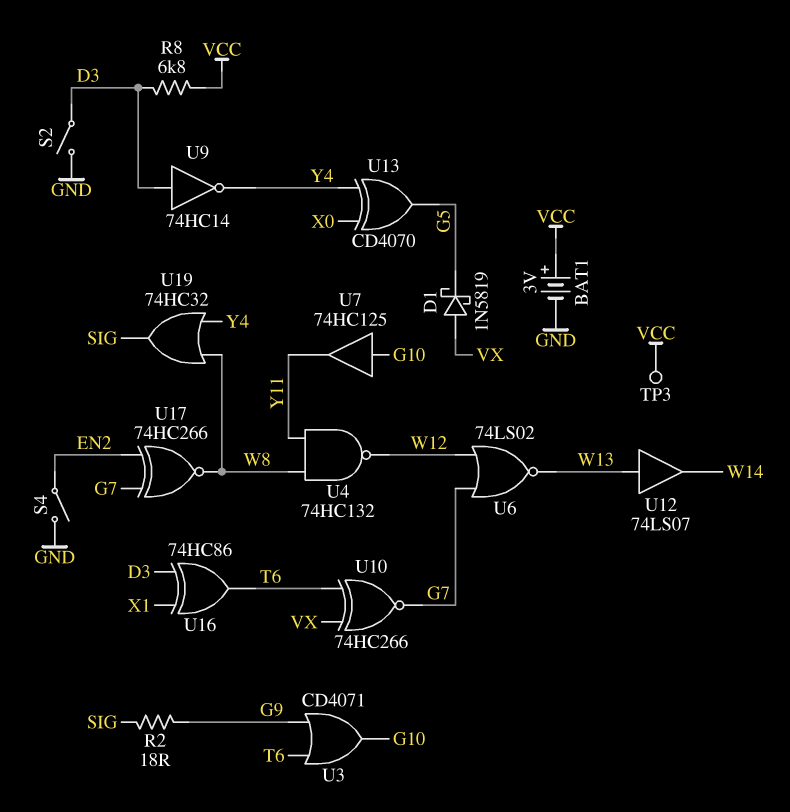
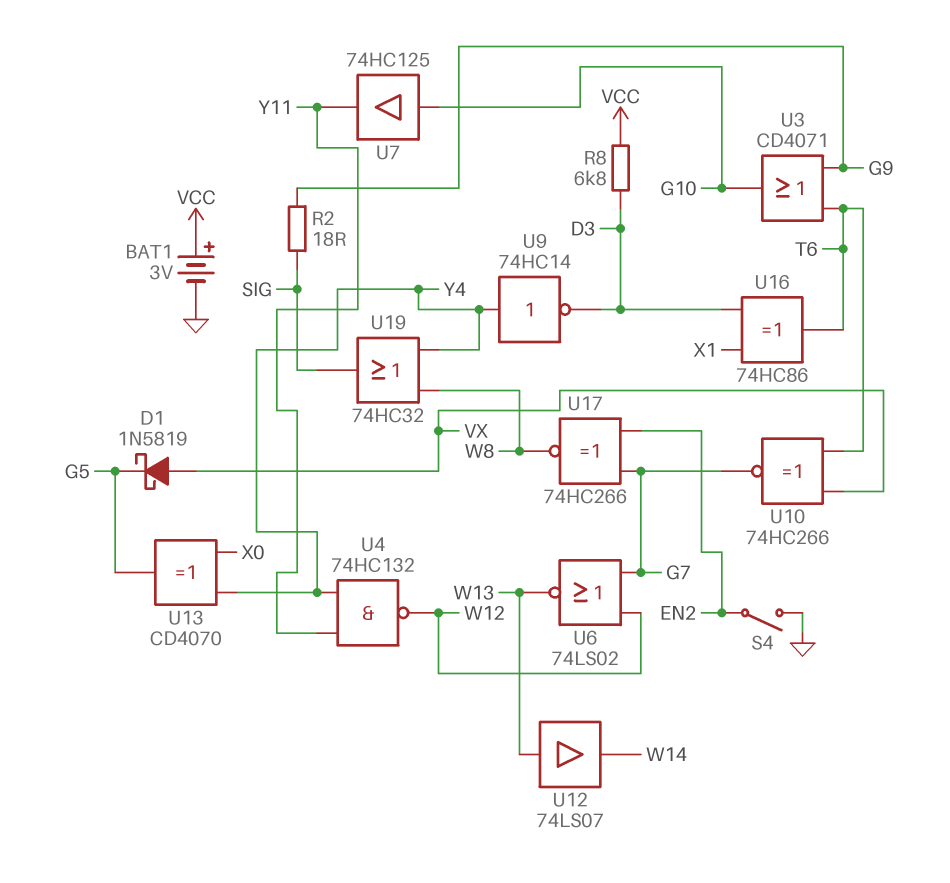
S2: switch (D3, GND) -> none
TP3: test point (VCC) -> none
U4: NAND 74HC132 (in W8, in Y11, out W12) -> NAND 74HC132 (in Y4, in Y11, out W12)
U9: NOT 74HC14 (in D3, out Y4) -> NOT 74HC14 (in Y4, out D3)

